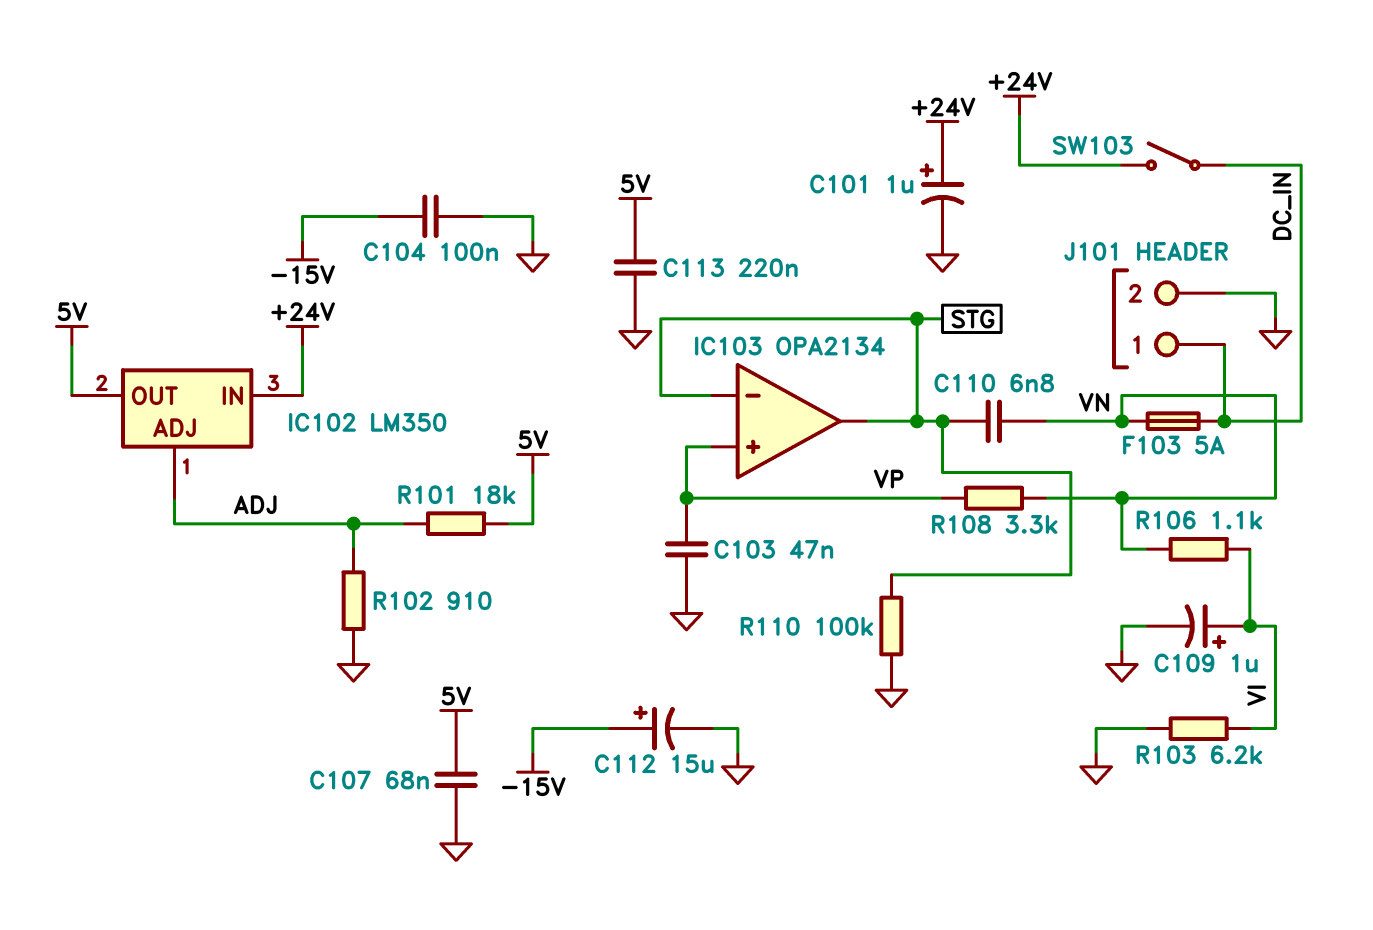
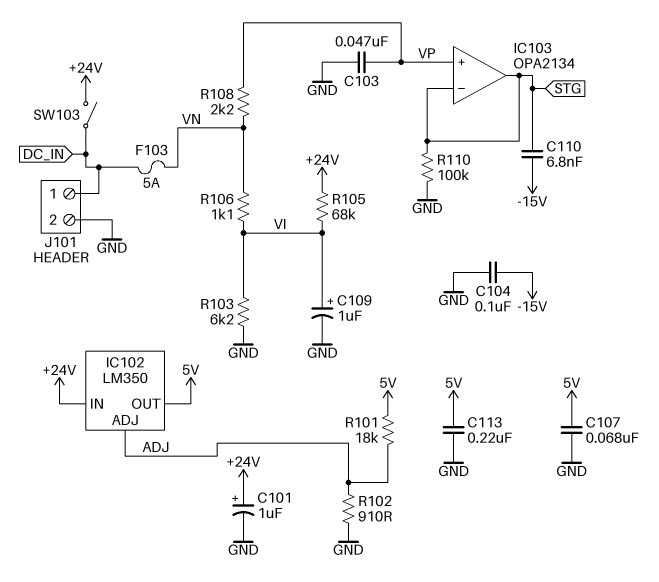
C110: 6.8nF (STG, VN) -> 6.8nF (-15V, STG)
C112: 15uF (plus -15V, minus GND) -> none
R105: none -> 68k (+24V, VI)
R108: 3.3k (VN, VP) -> 2.2k (VN, VP)

